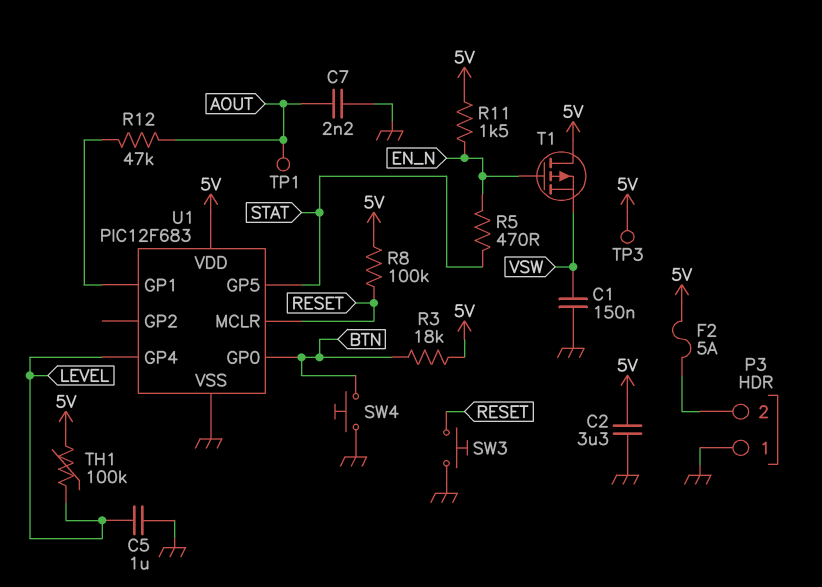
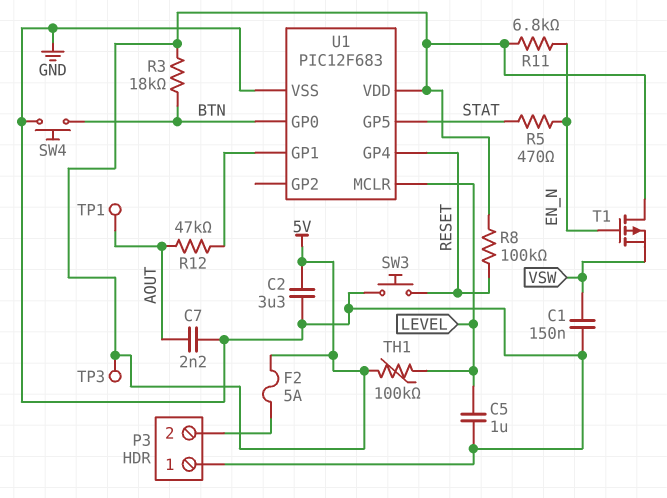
R11: 1.5k (5V, EN_N) -> 6.8k (5V, EN_N)
U1 pin GP4: LEVEL -> RESET
U1 pin MCLR: RESET -> LEVEL

